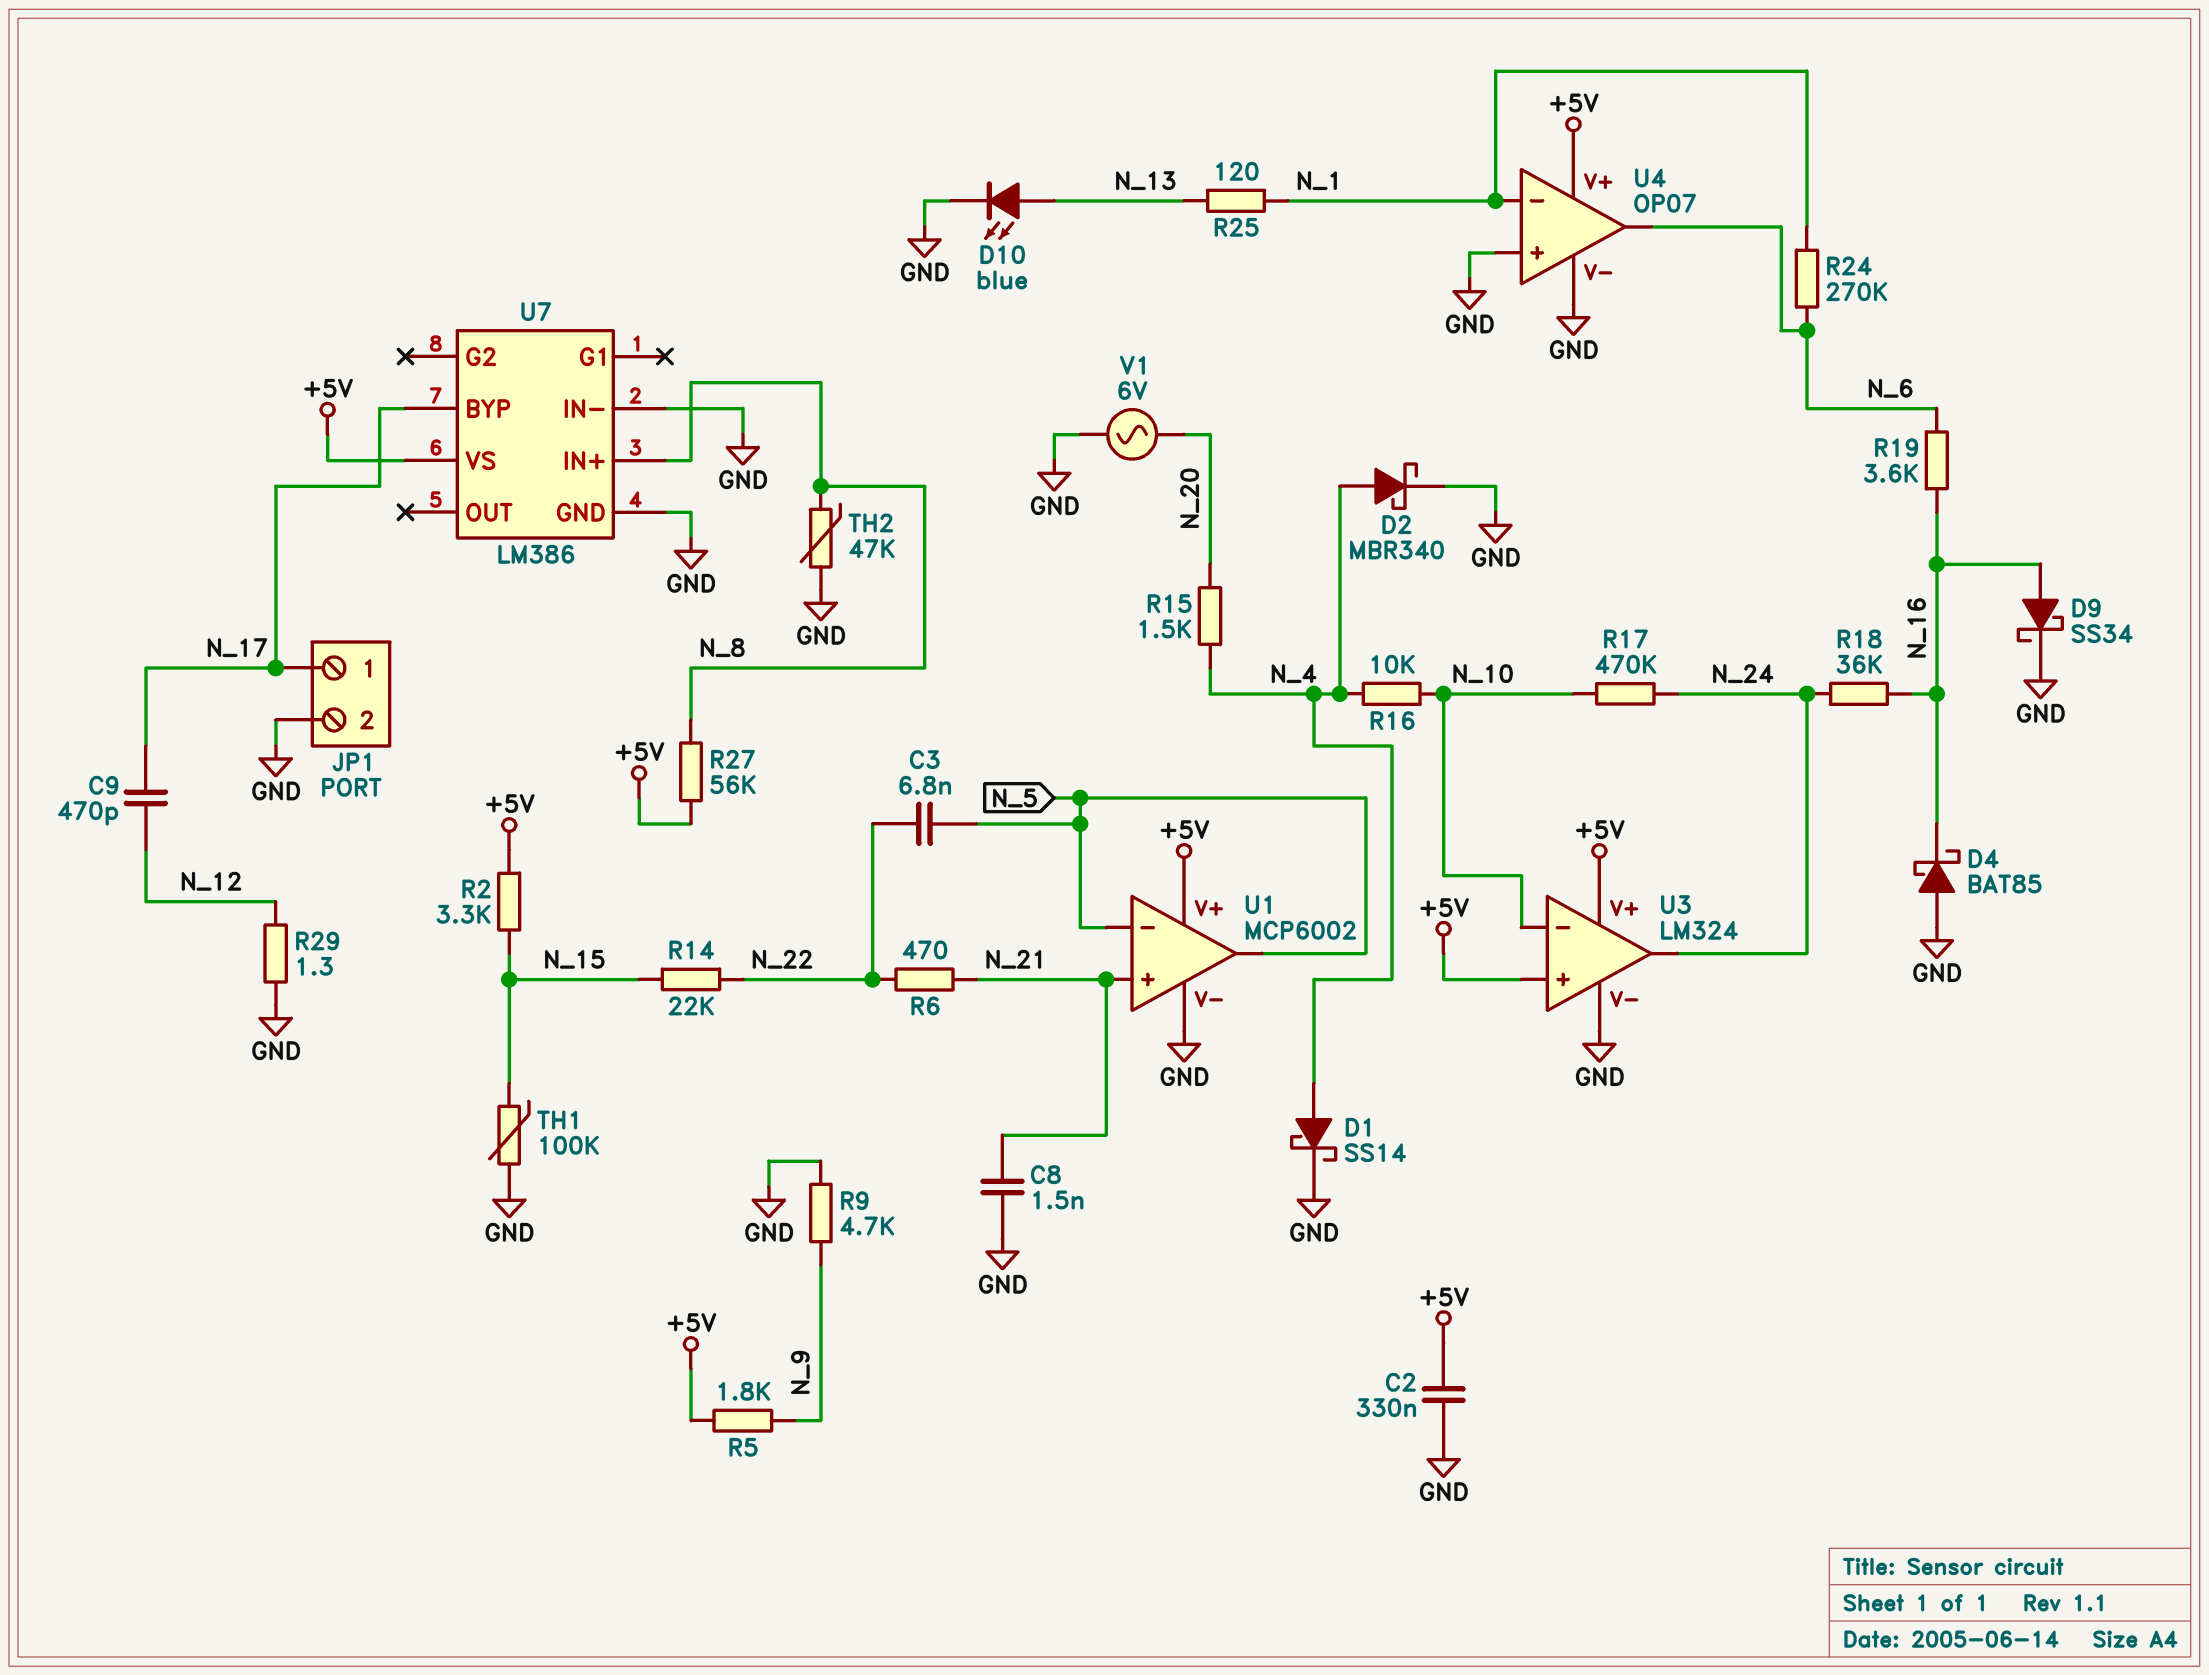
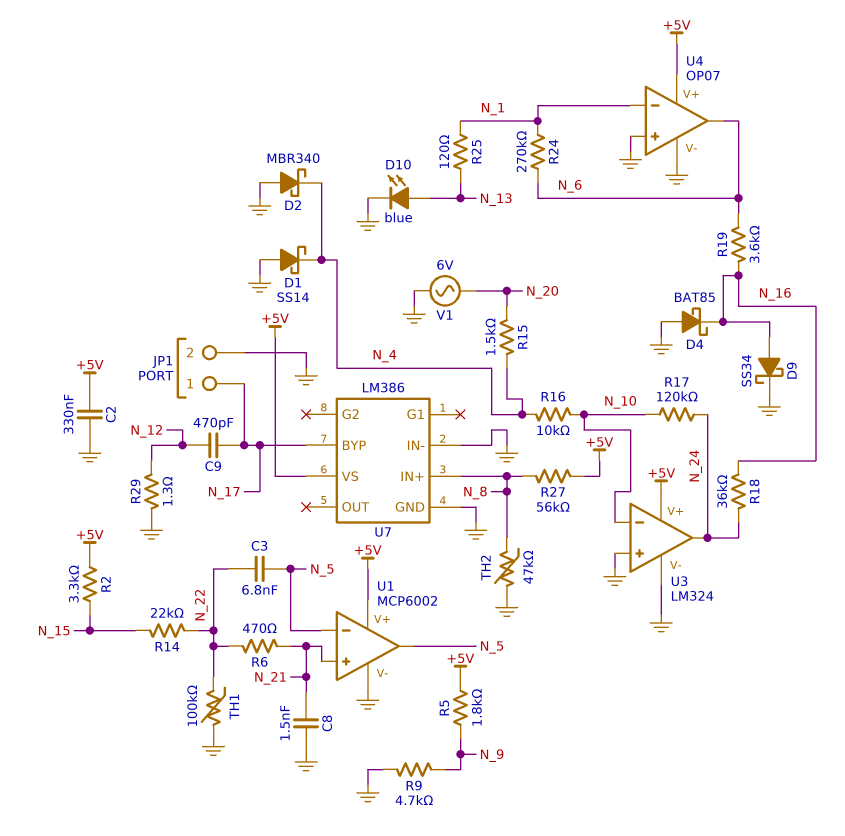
D1: schottky SS14 (A N_4, K GND) -> schottky SS14 (A GND, K N_4)
D2: schottky MBR340 (A N_4, K GND) -> schottky MBR340 (A GND, K N_4)
R17: 470k (N_10, N_24) -> 120k (N_10, N_24)
TH1: 100k (GND, N_15) -> 100k (GND, N_22)
U3 pin in+: +5V -> GND

